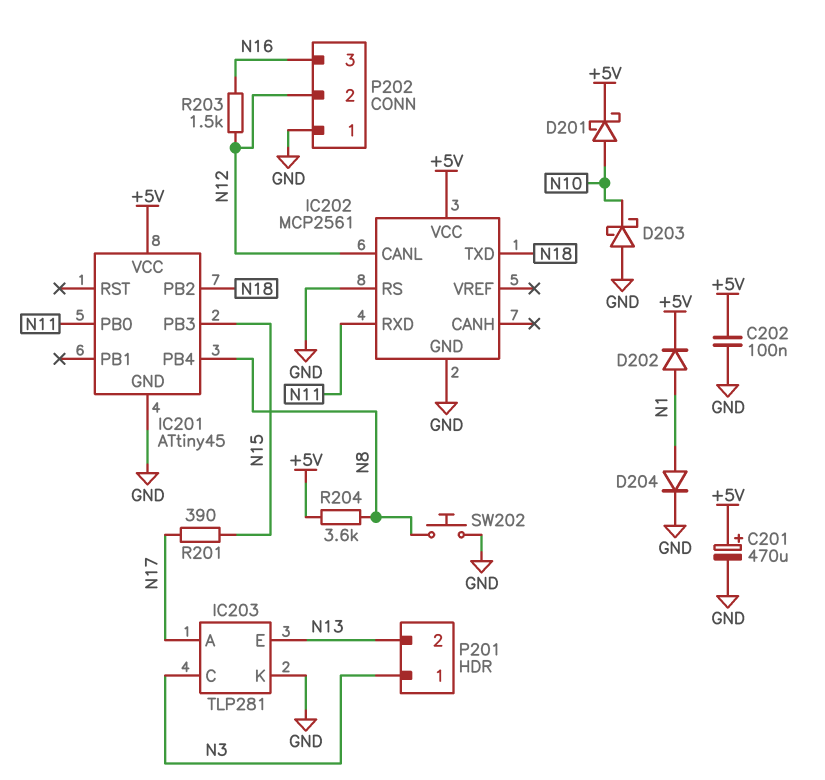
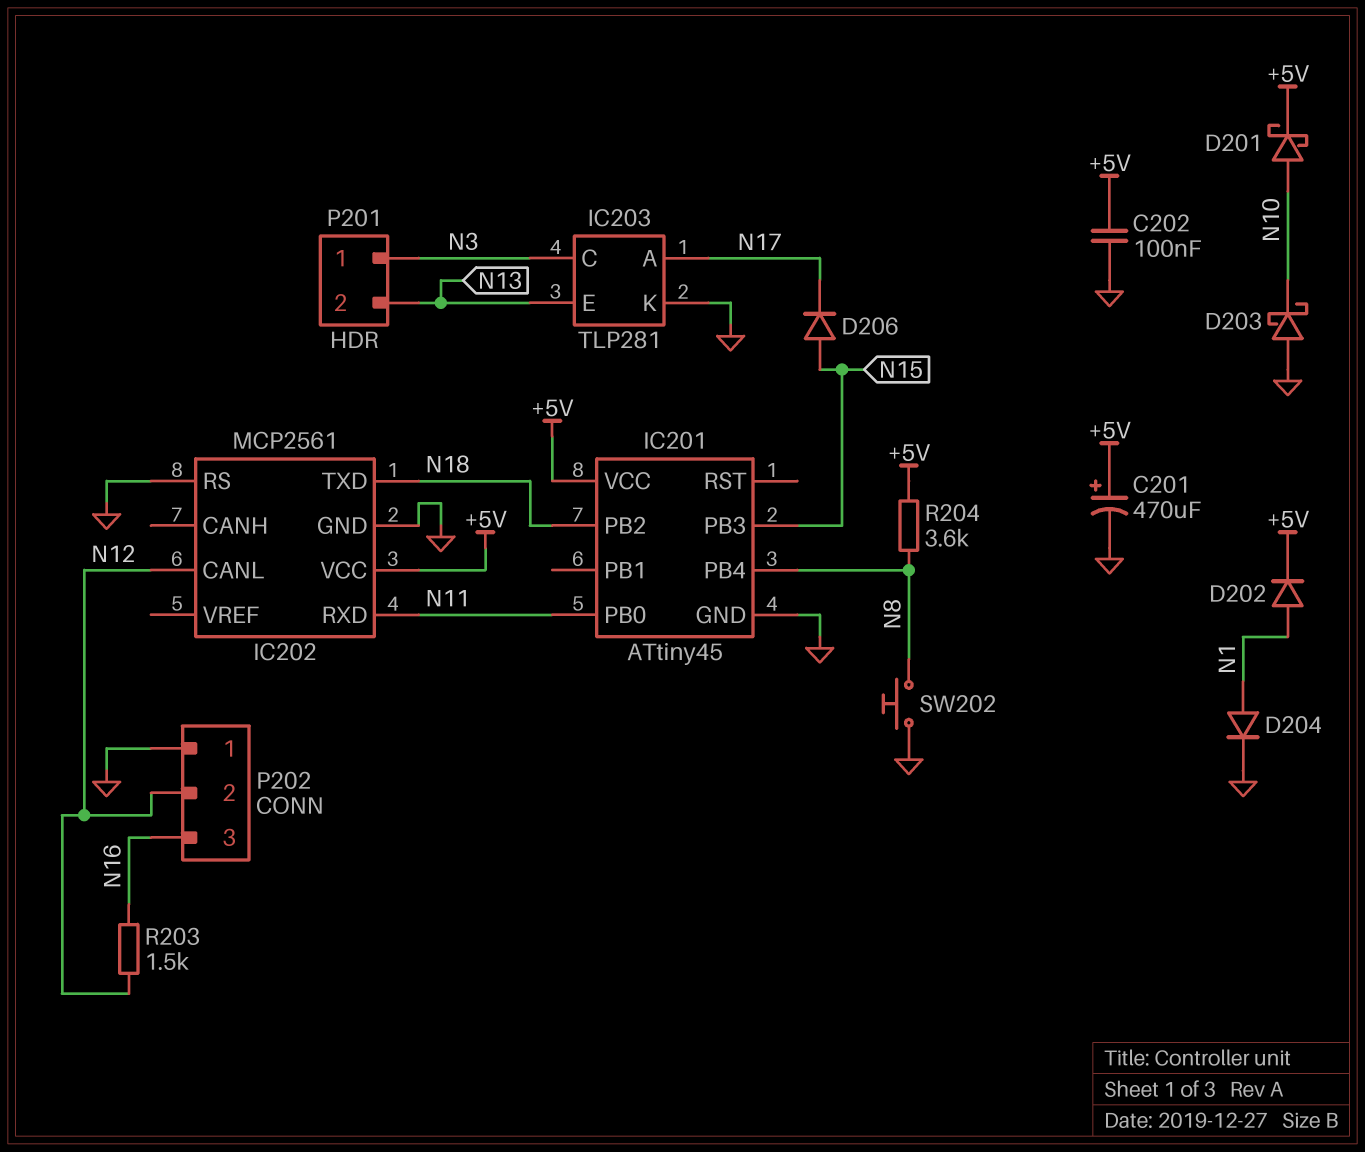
D206: none -> diode (A N15, K N17)
R201: 390 (N15, N17) -> none

